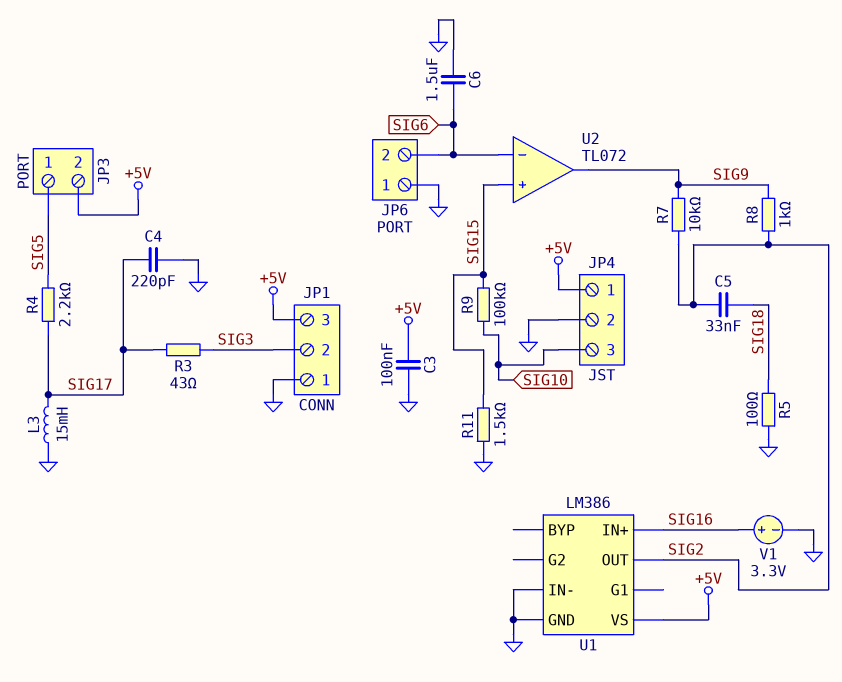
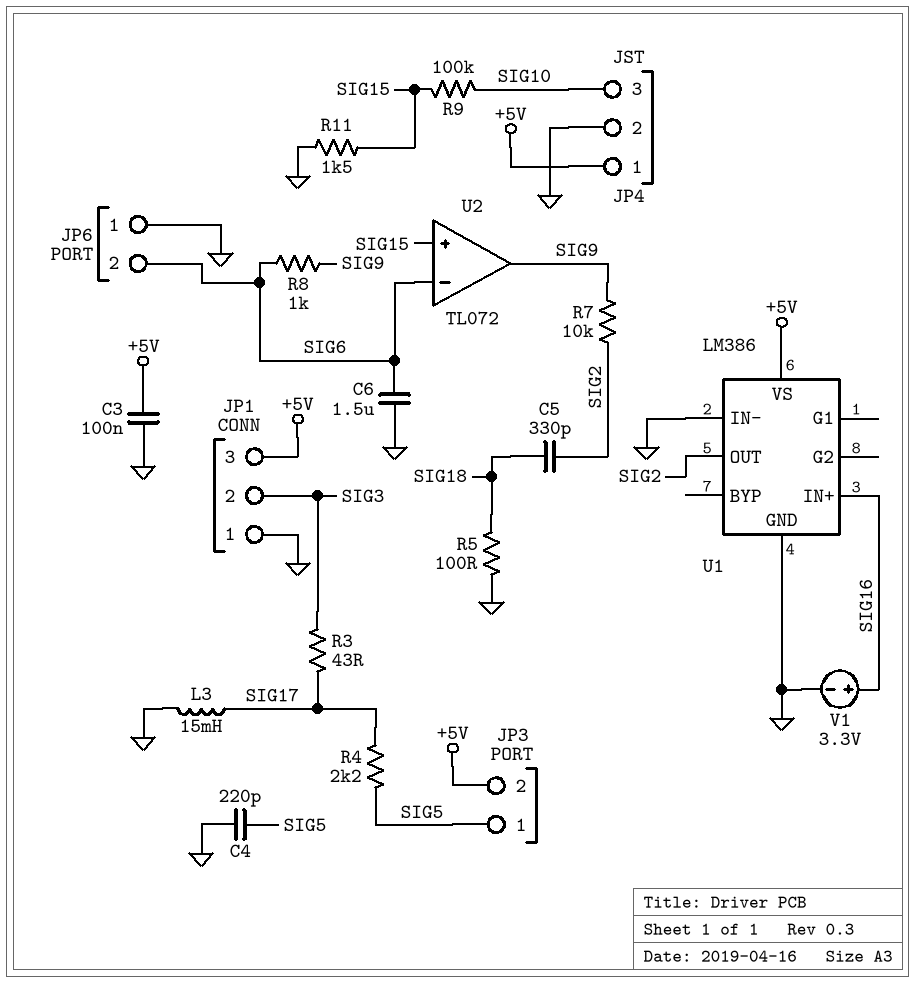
C4: 220pF (GND, SIG17) -> 220pF (GND, SIG5)
C5: 33nF (SIG2, SIG18) -> 330pF (SIG2, SIG18)
R8: 1k (SIG2, SIG9) -> 1k (SIG6, SIG9)

